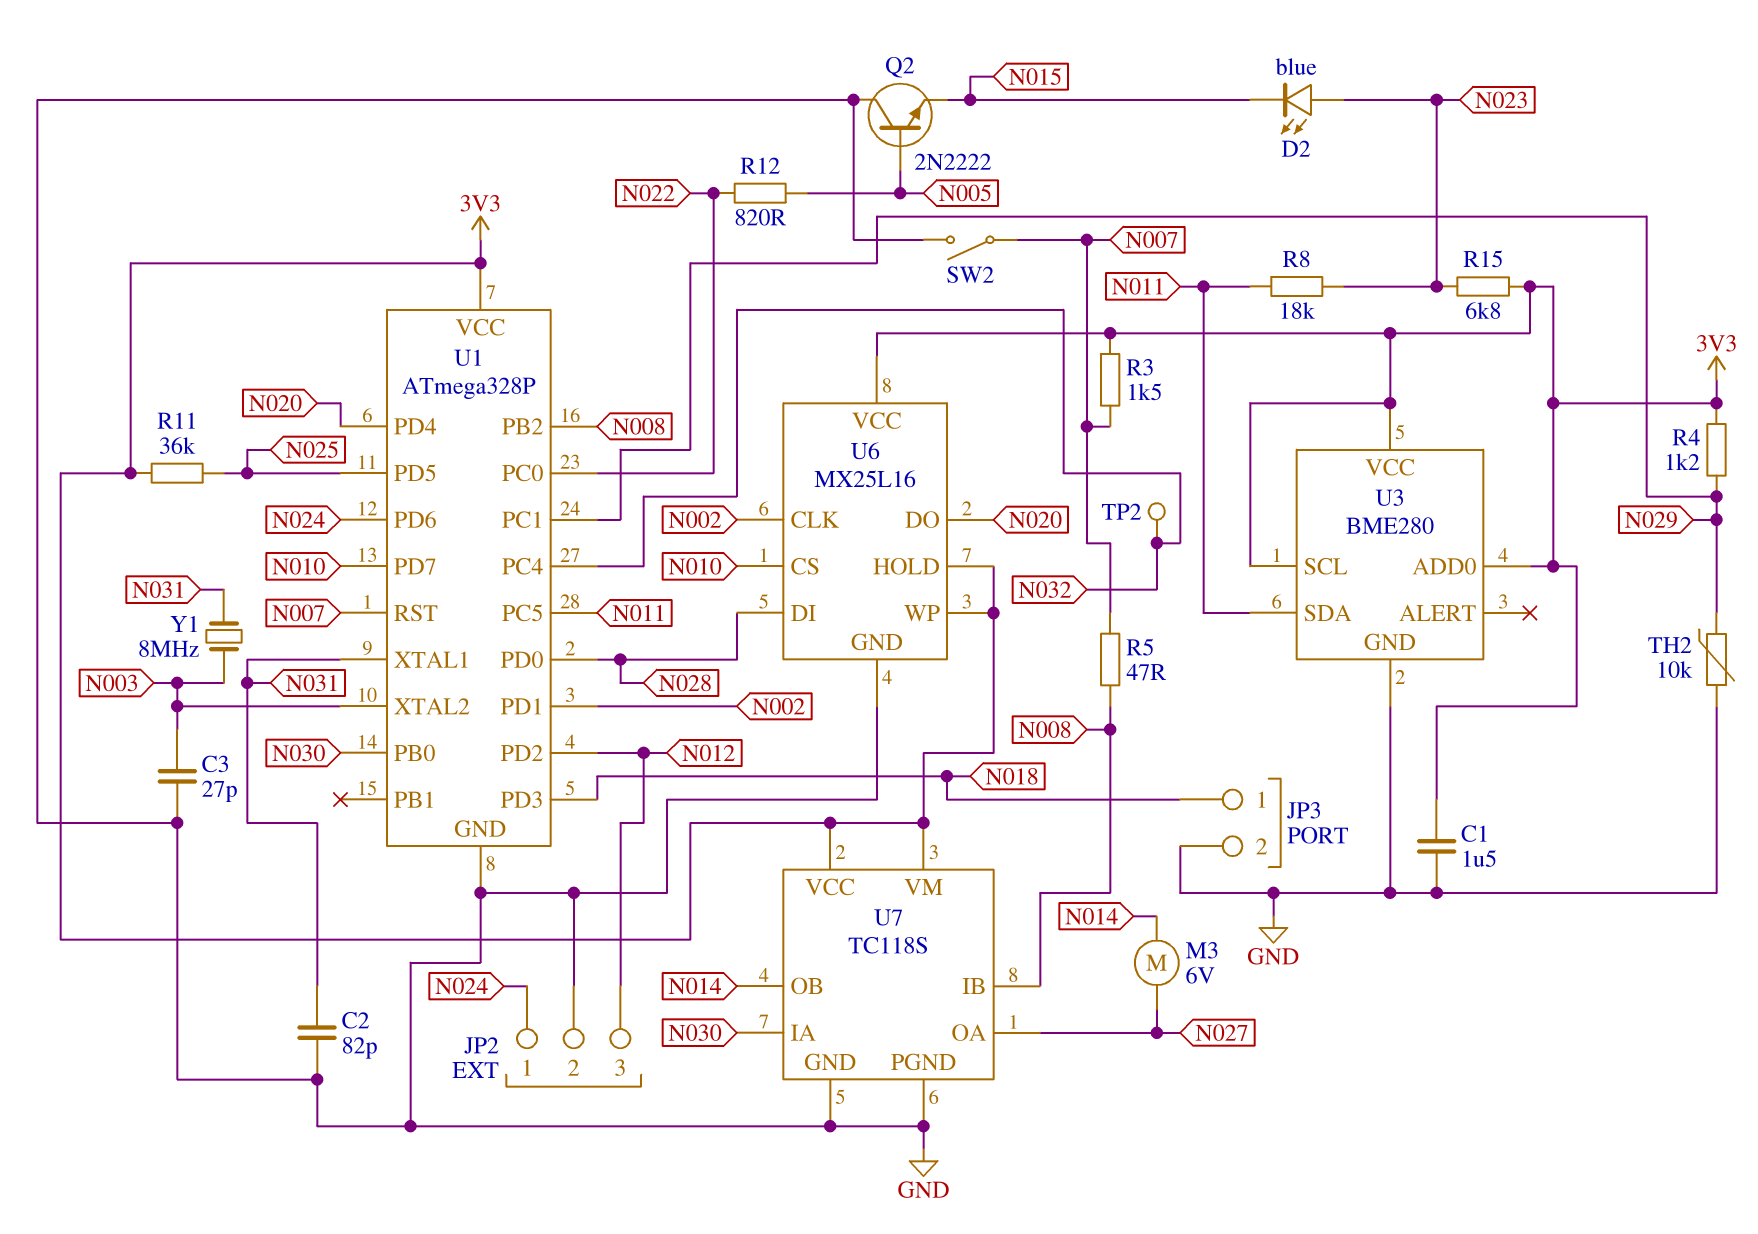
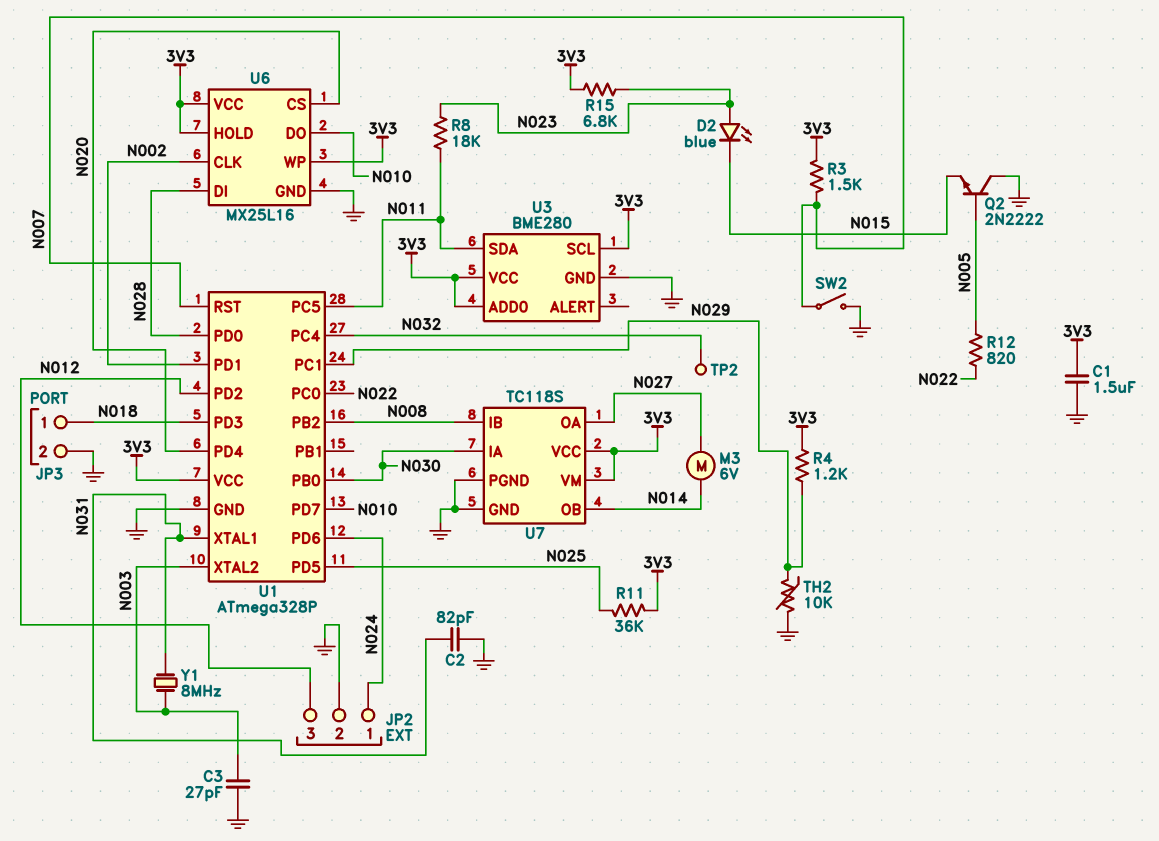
R5: 47 (N007, N008) -> none
U6 pin CS: N010 -> N020
U6 pin DO: N020 -> N010

